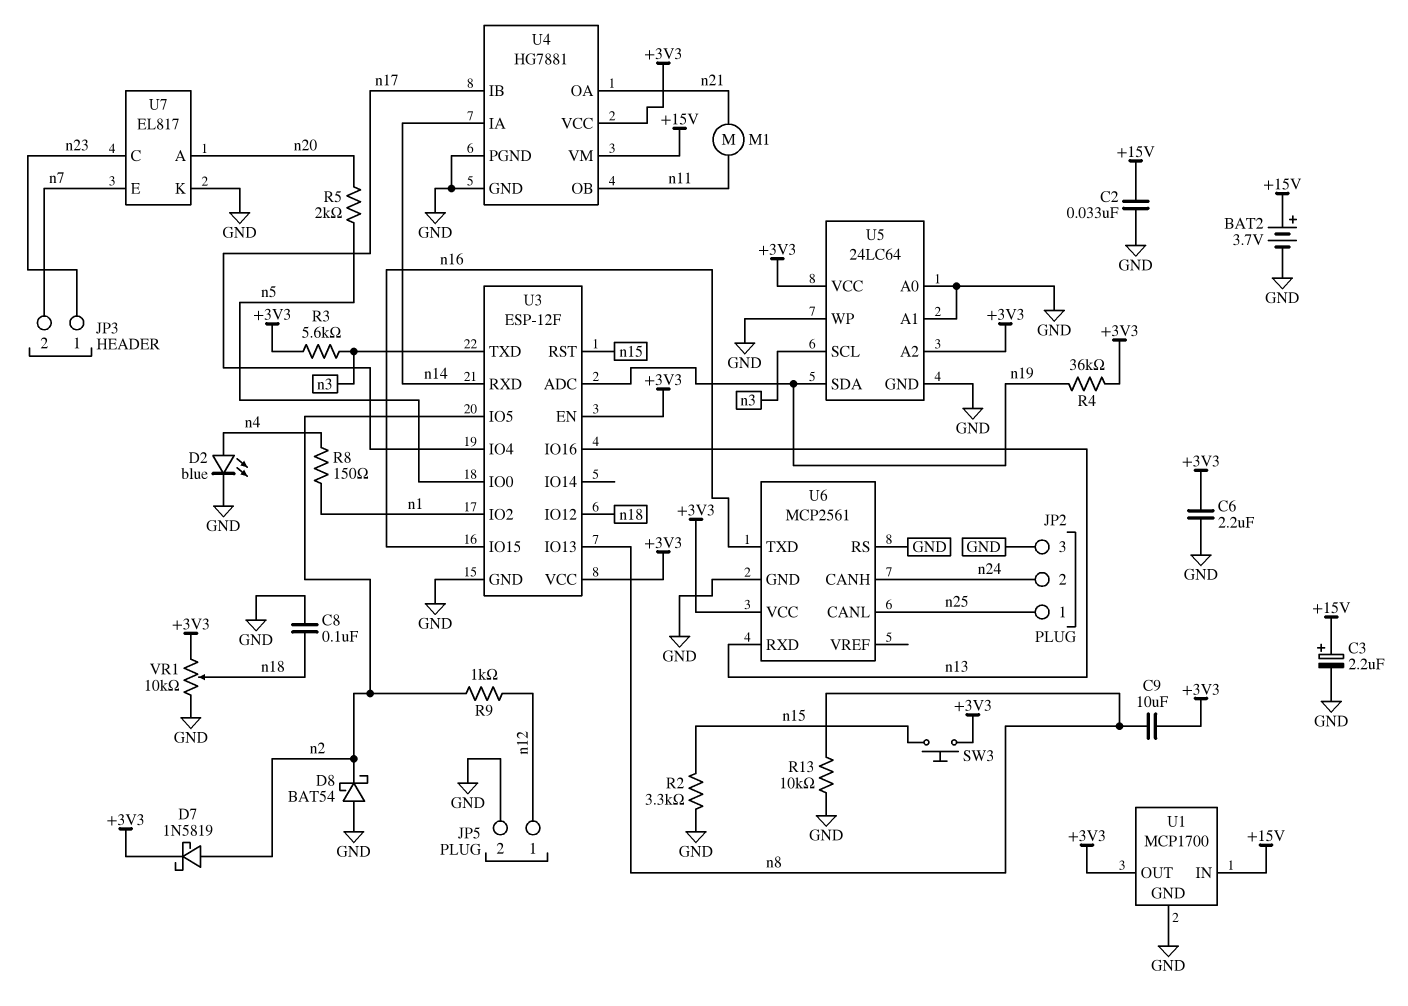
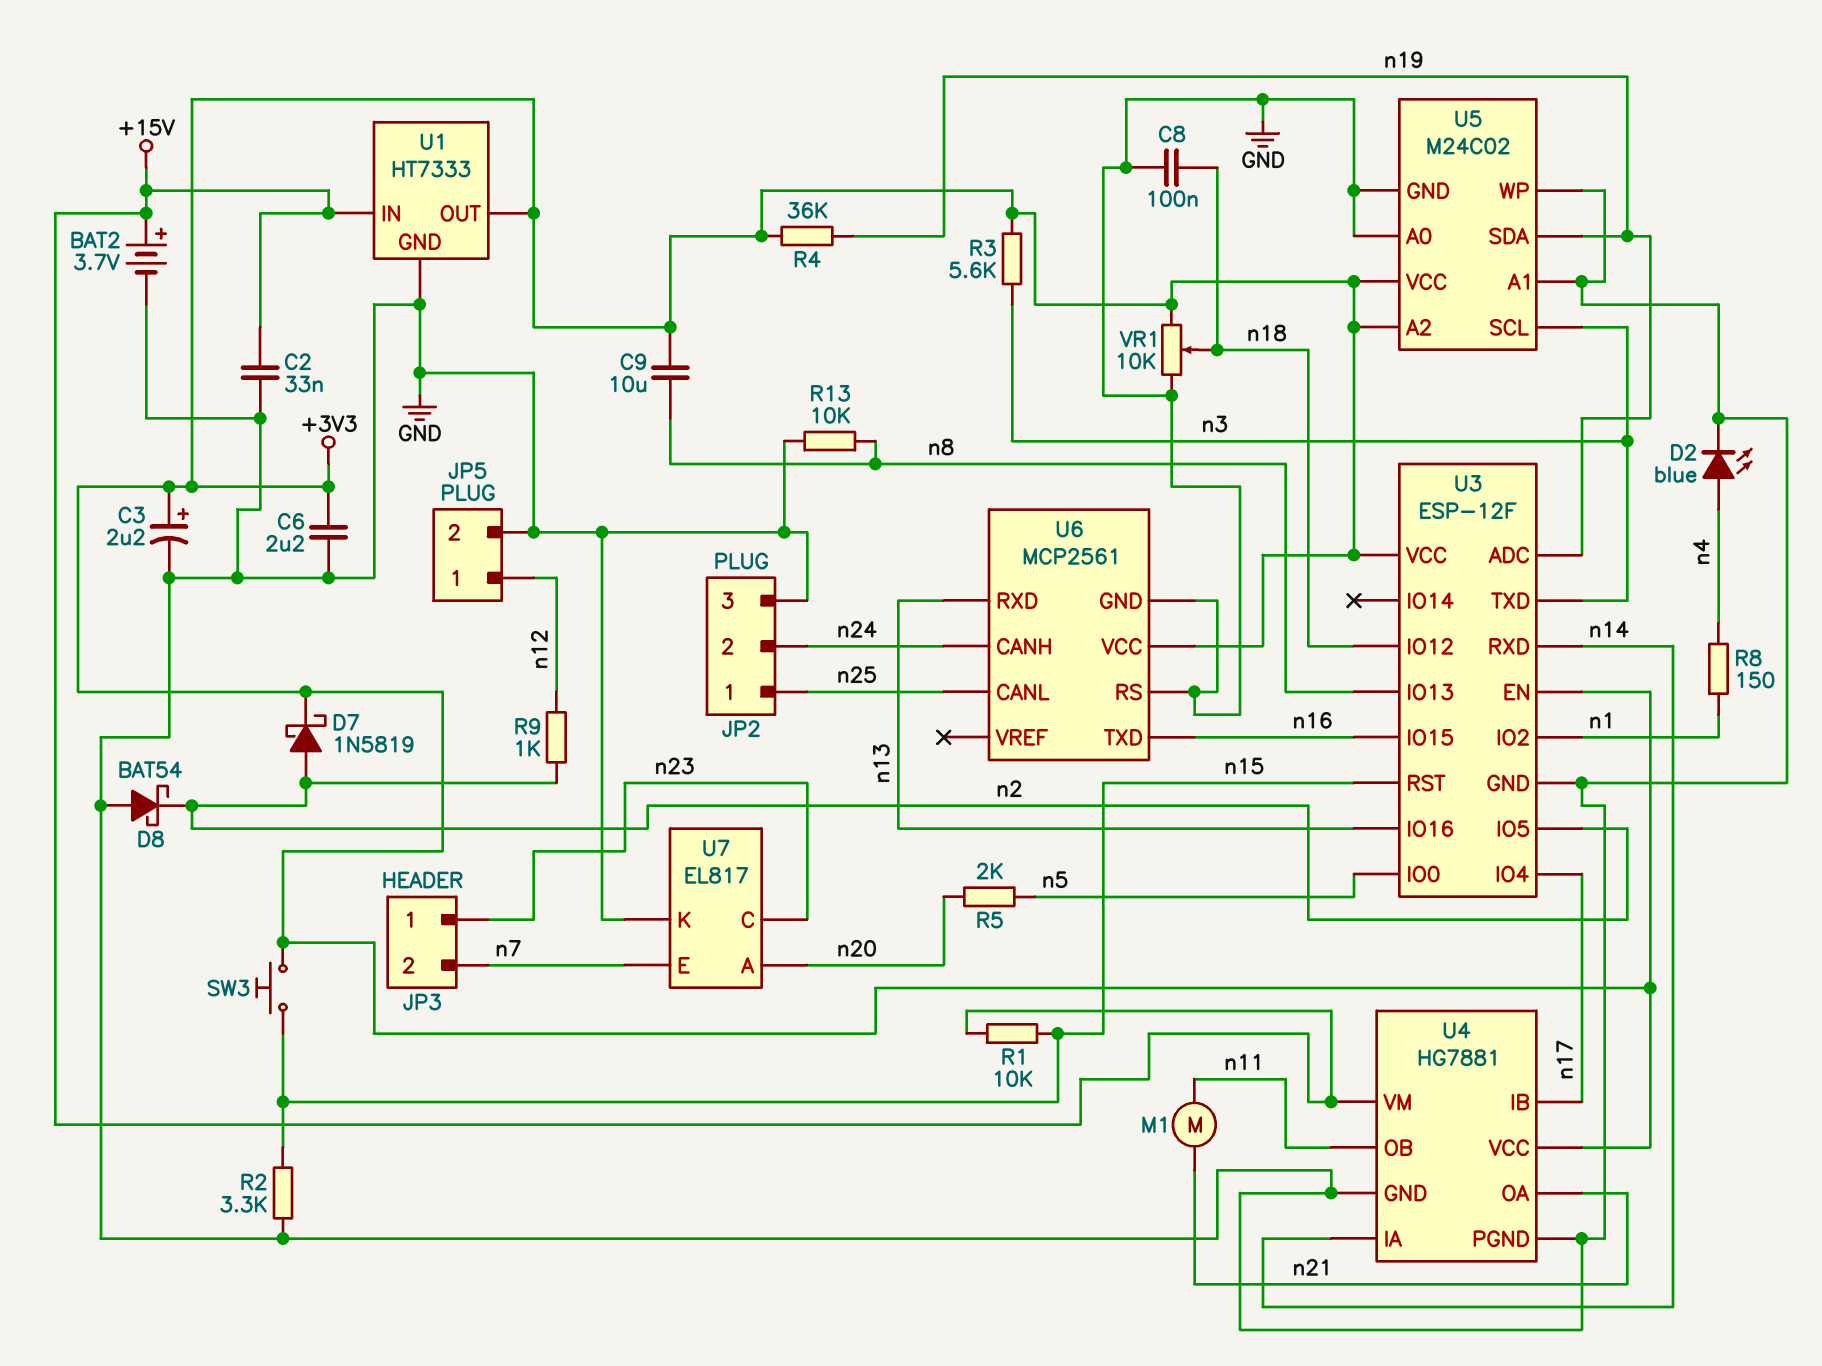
C3: 2.2uF (plus +15V, minus GND) -> 2.2uF (plus +3V3, minus GND)
R1: none -> 10k (+15V, n15)
U1: MCP1700 -> HT7333
U5: 24LC64 -> M24C02

